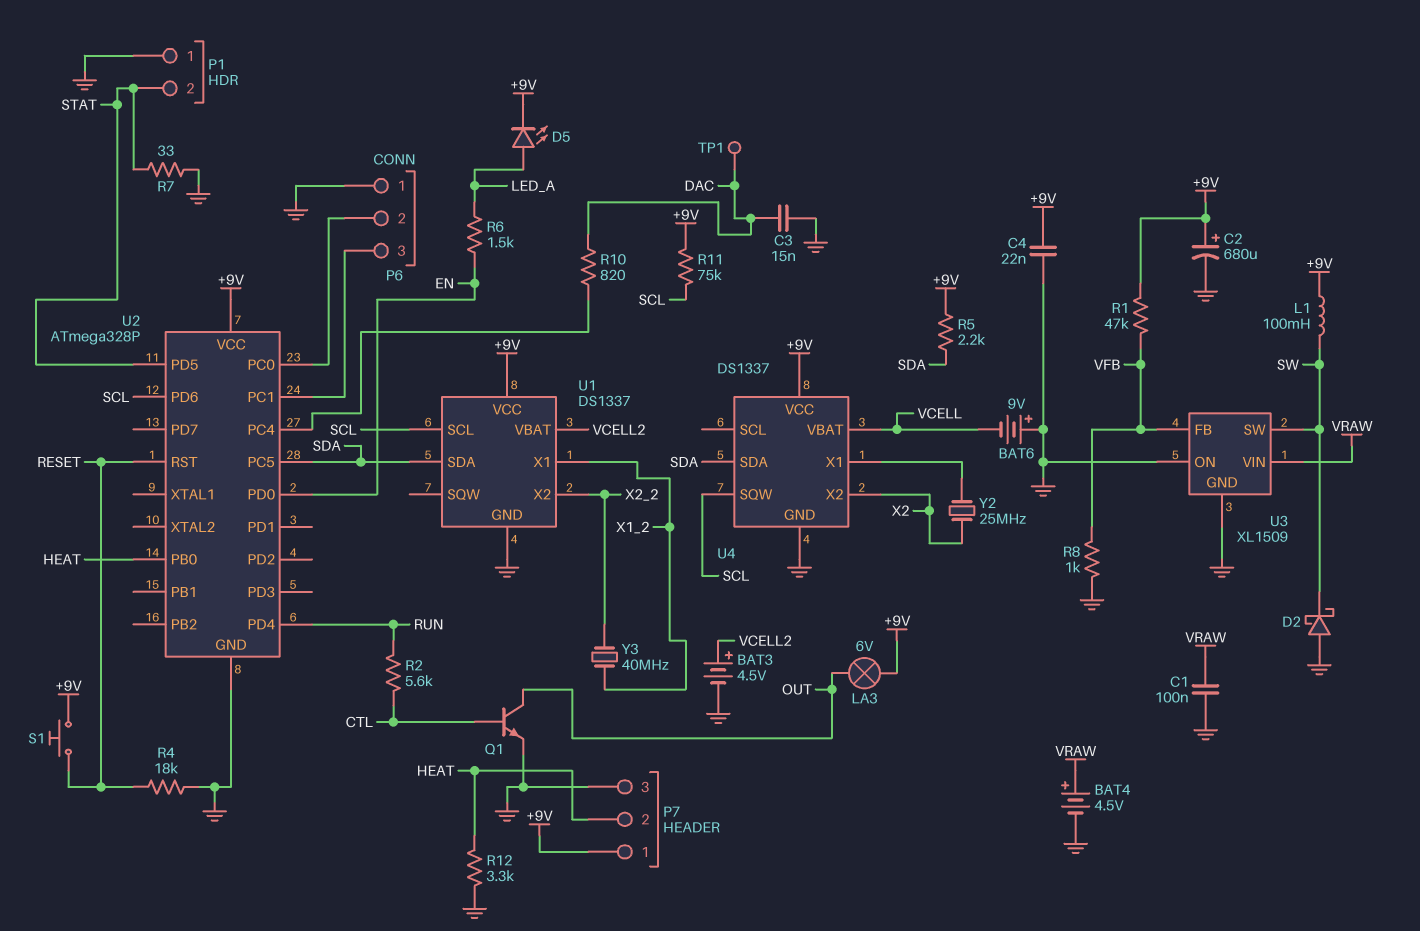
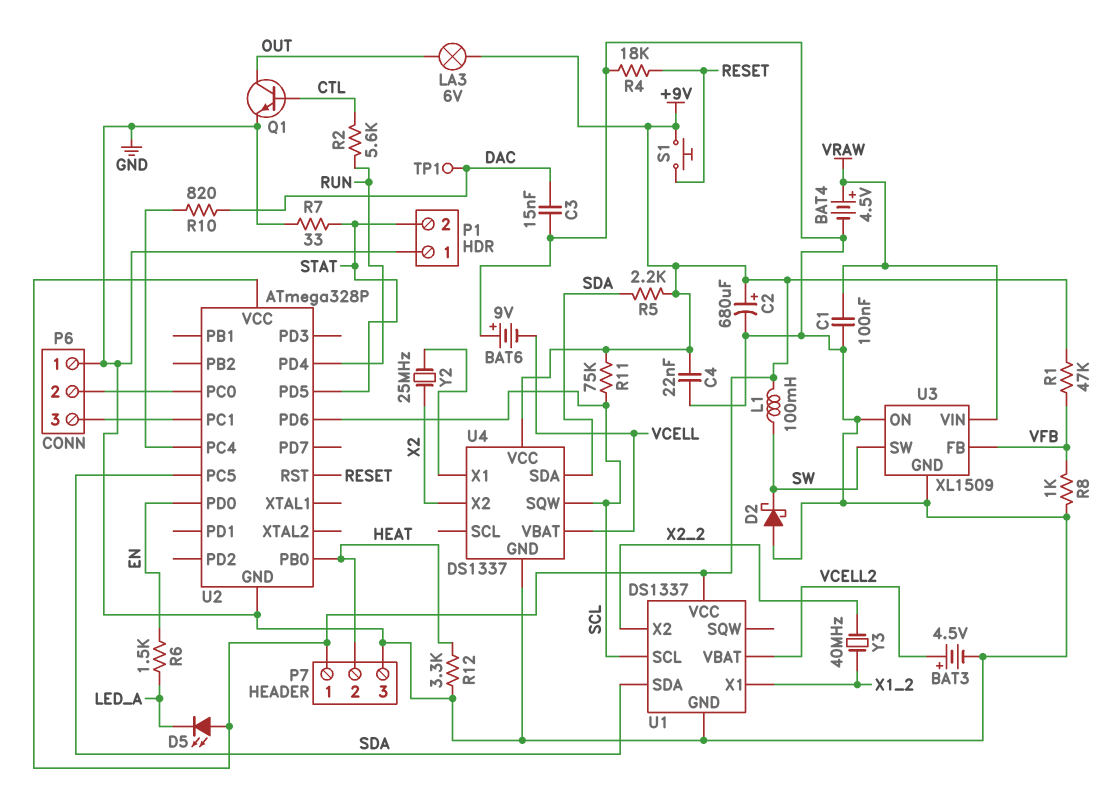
D5: LED (A LED_A, K +9V) -> LED (A +9V, K LED_A)

